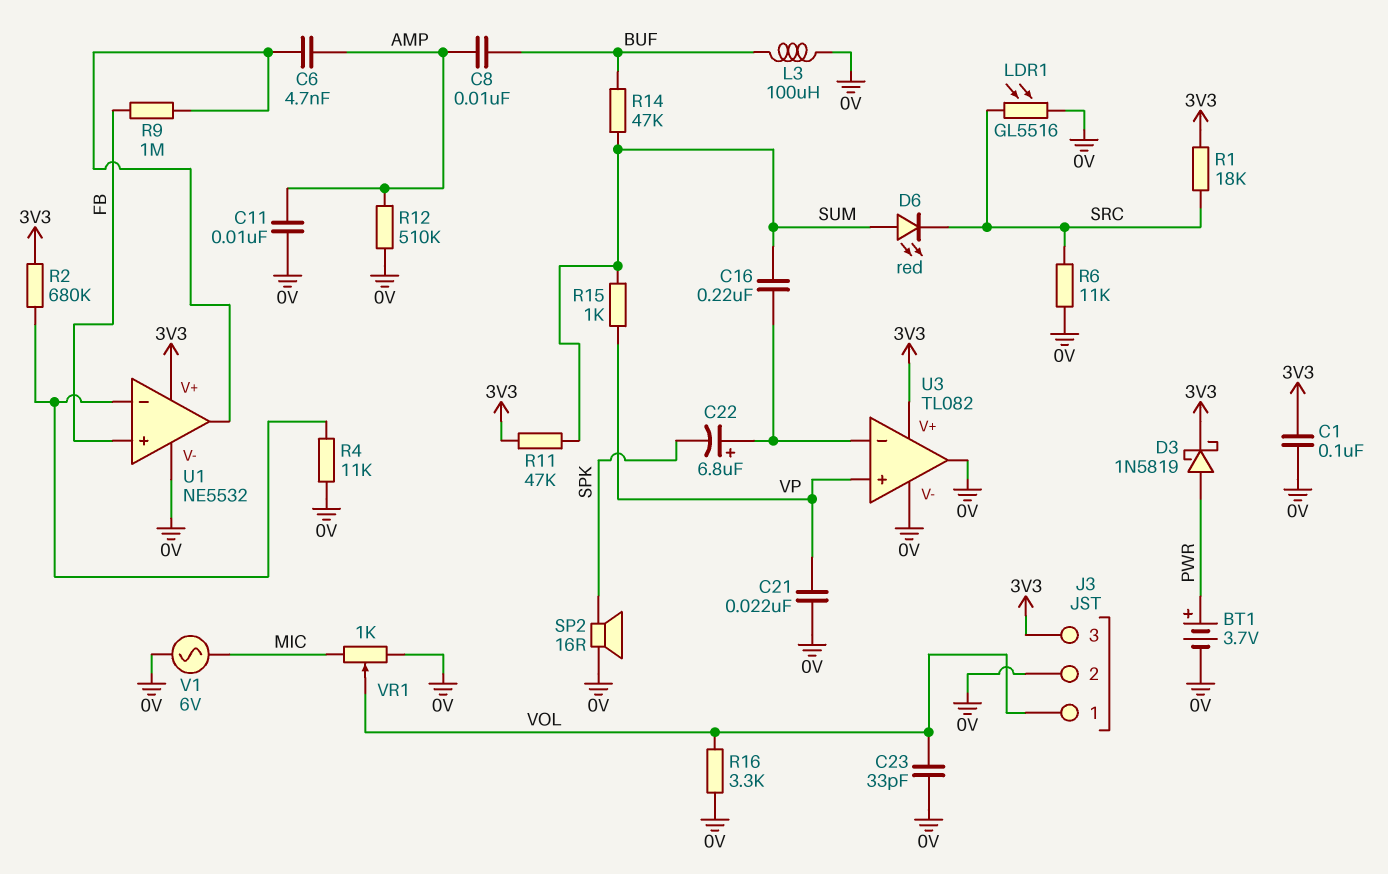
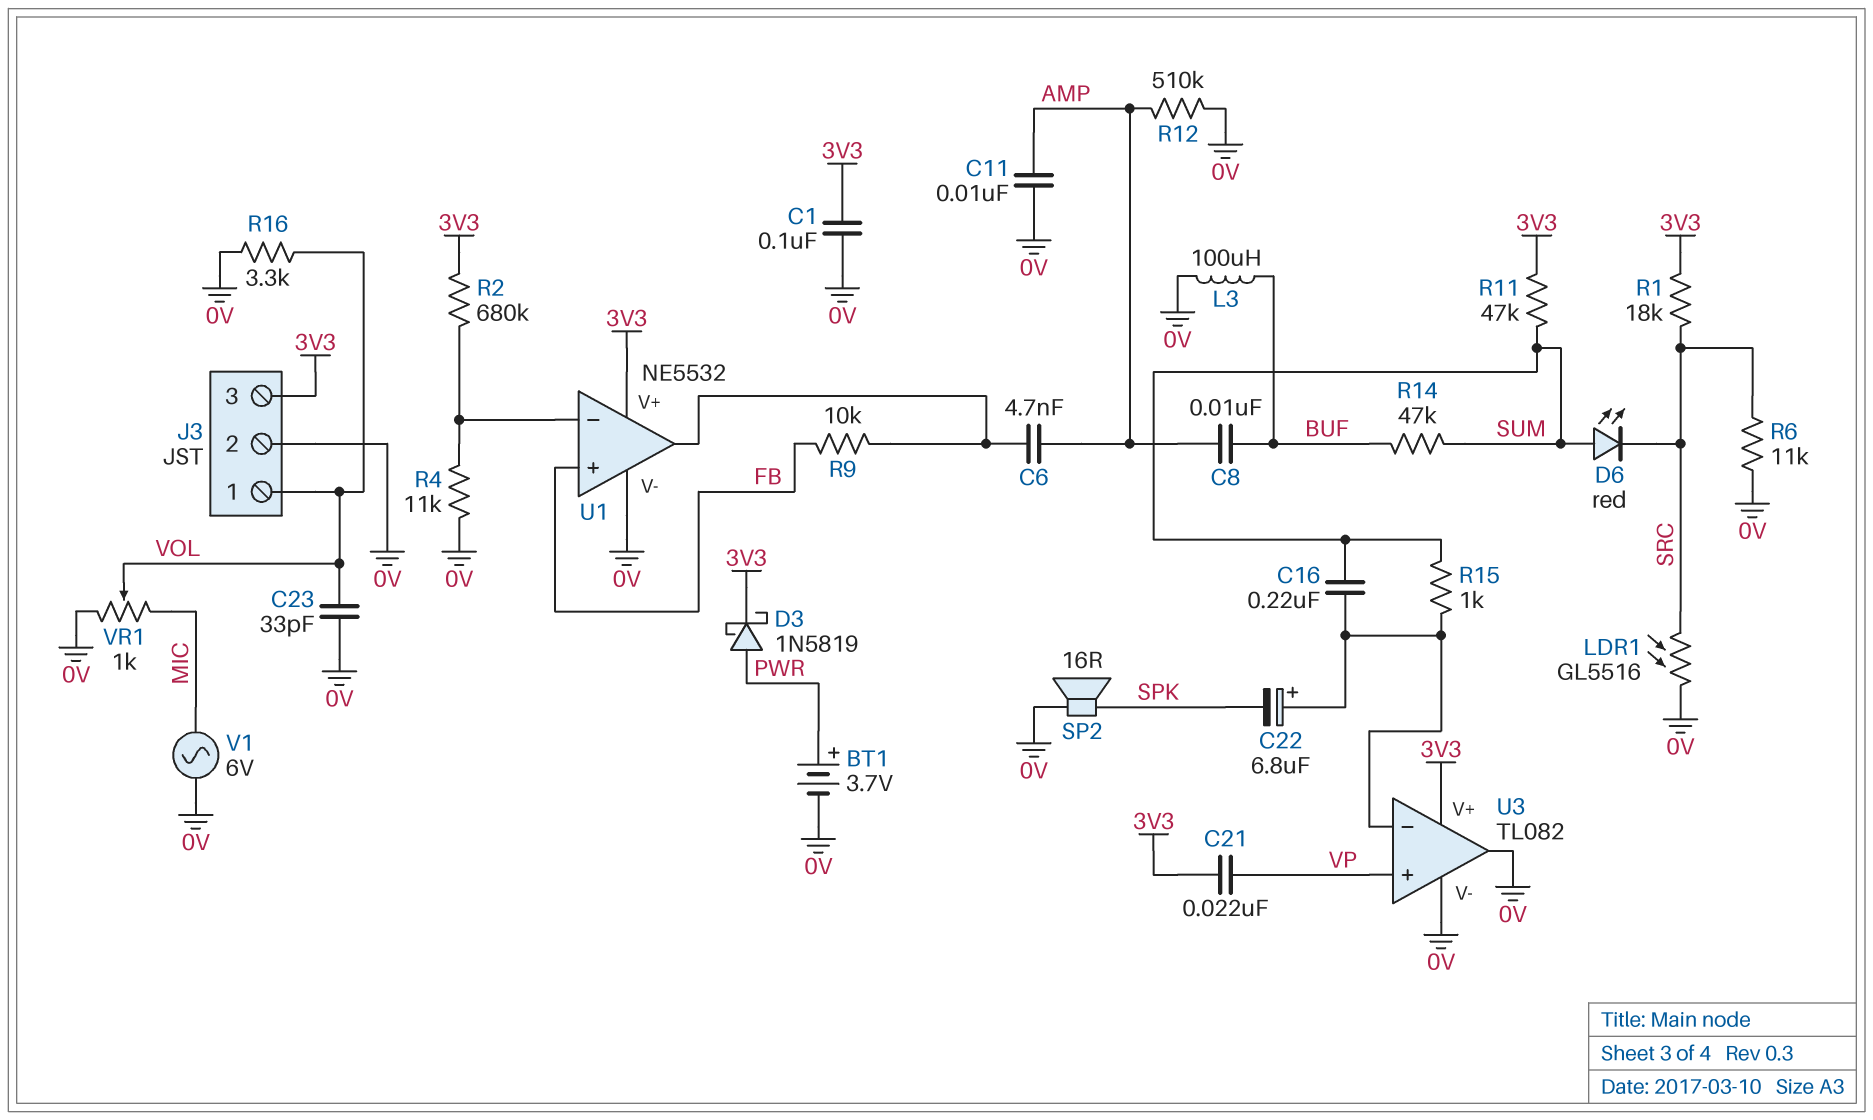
C21: 22nF (0V, VP) -> 22nF (3V3, VP)
R9: 1M (FB, U1/out) -> 10k (FB, U1/out)
R15: 1k (SUM, VP) -> 1k (SUM, U3/in-)

